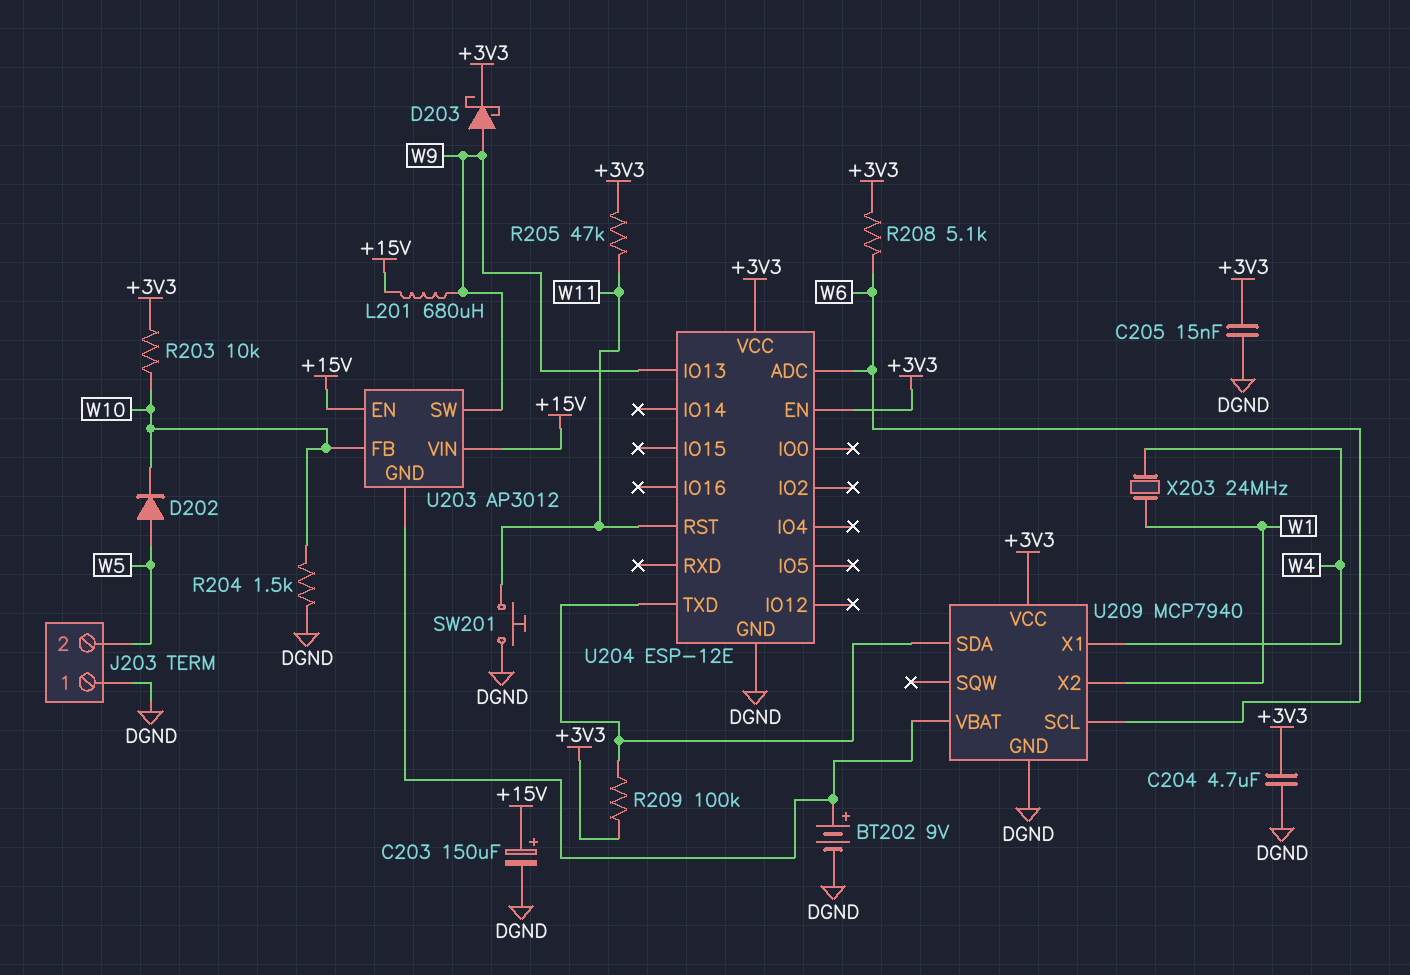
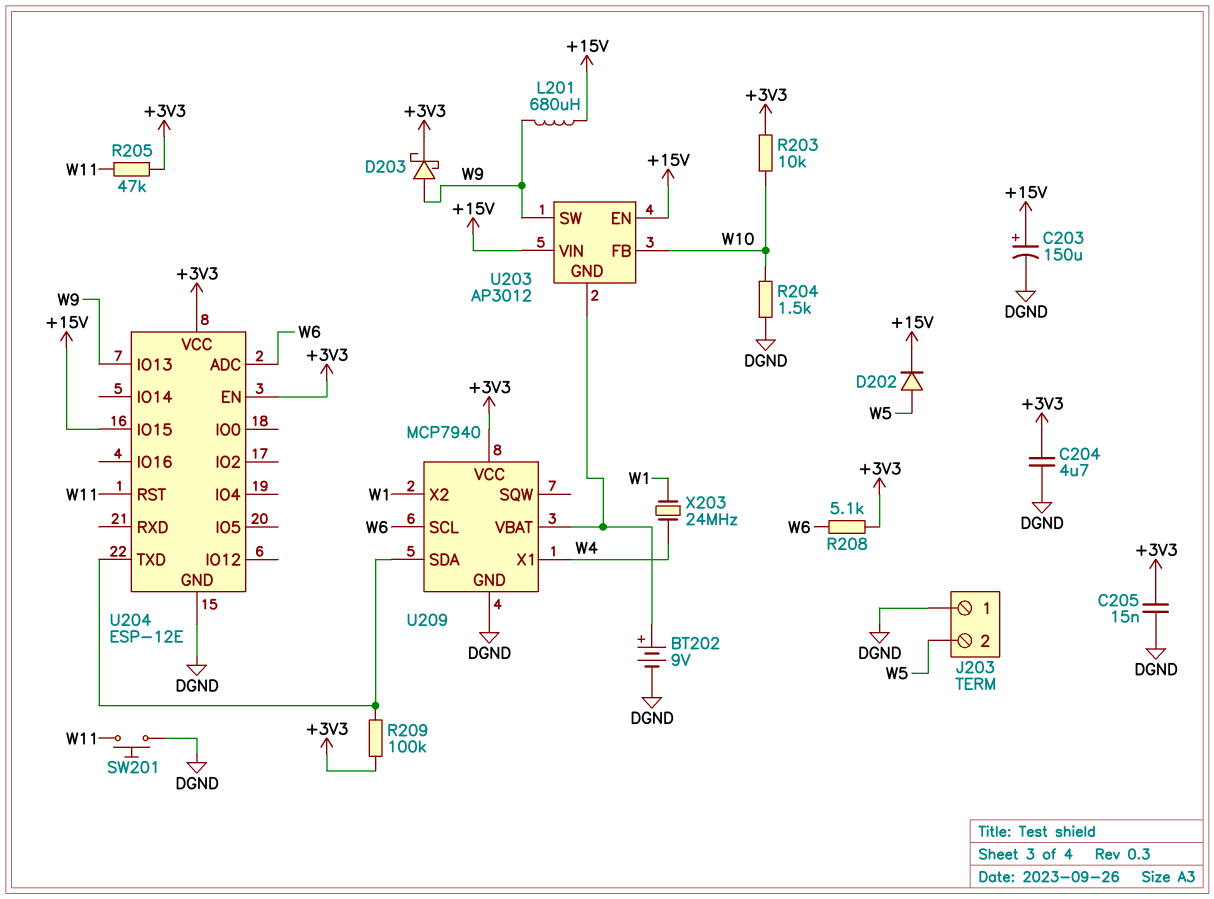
D202: diode (A W5, K W10) -> diode (A W5, K +15V)
U204 pin IO15: none -> +15V

